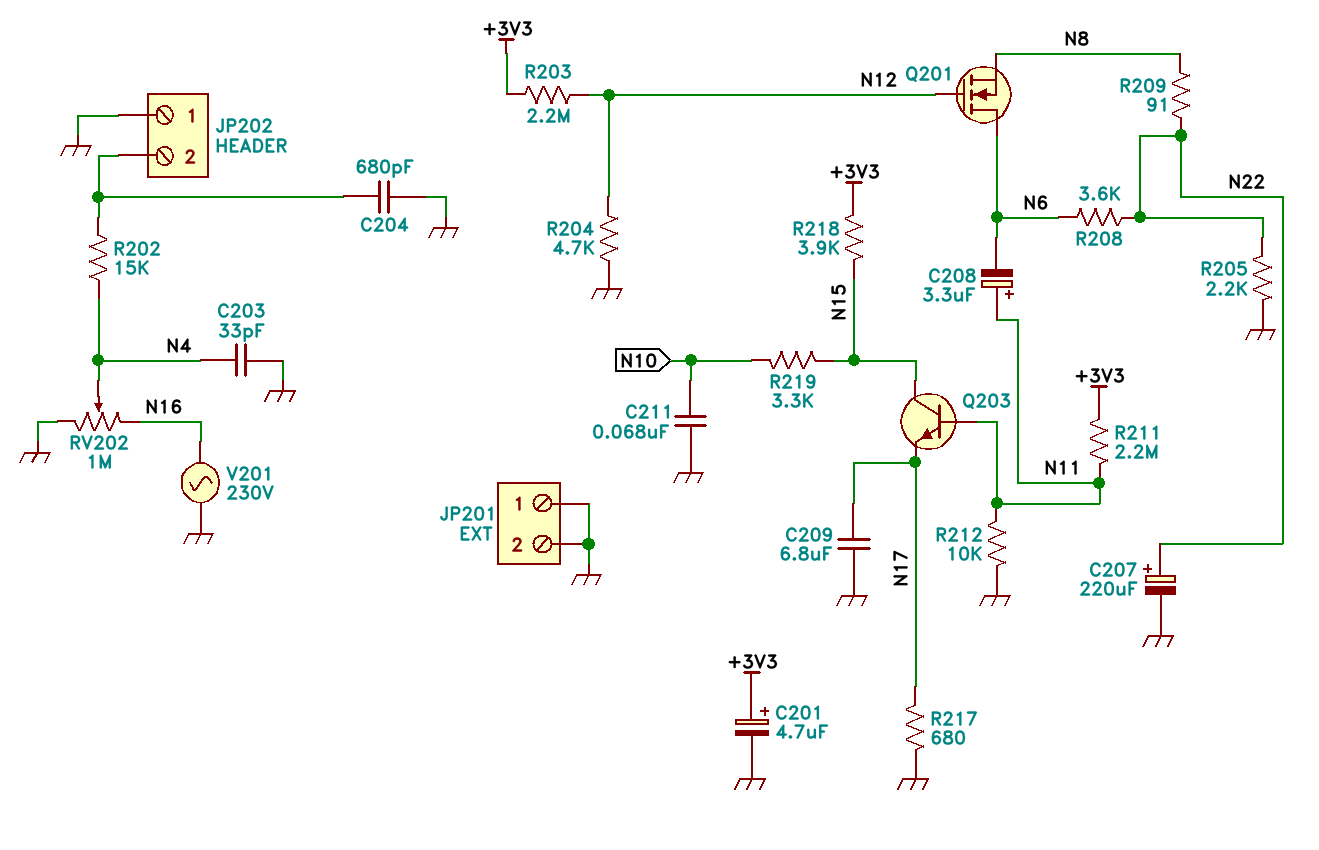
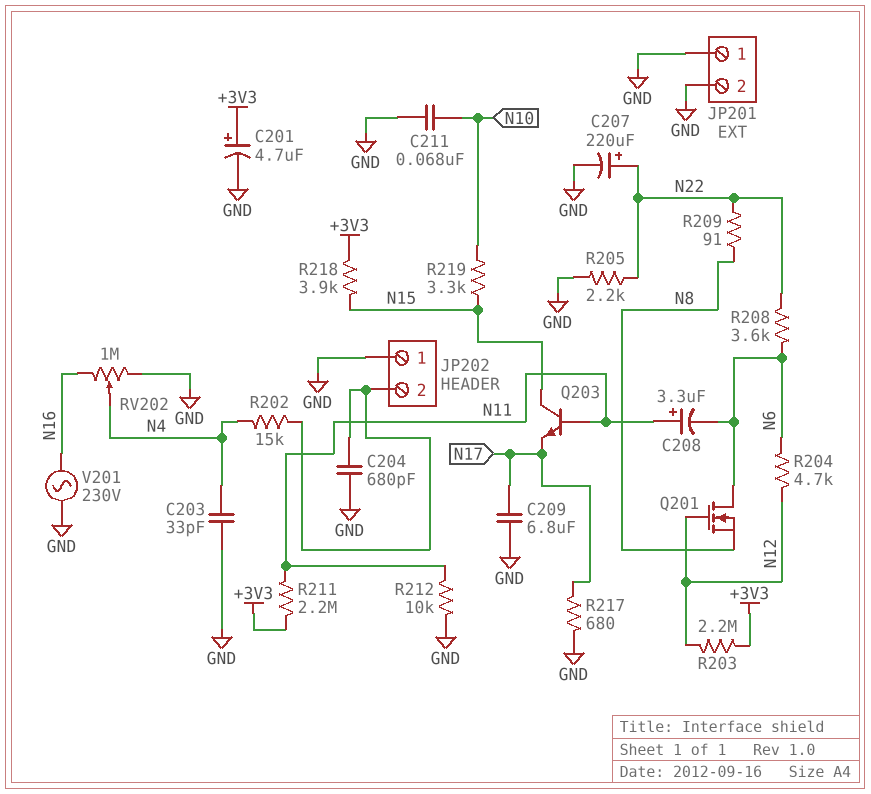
R204: 4.7k (GND, N12) -> 4.7k (N6, N12)

